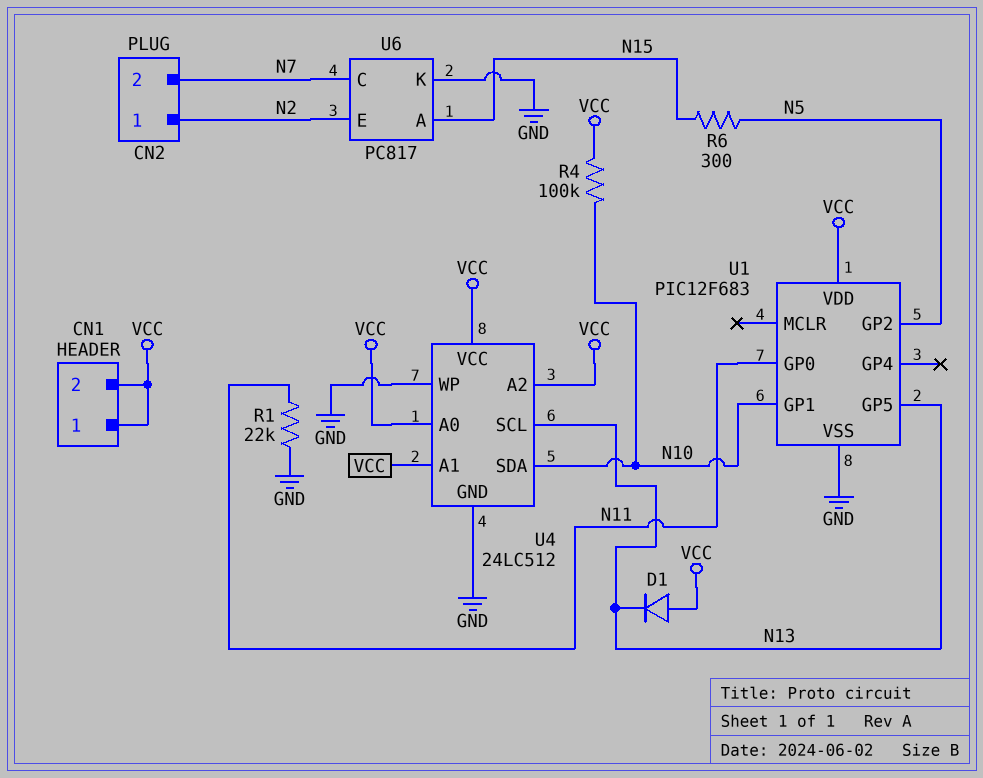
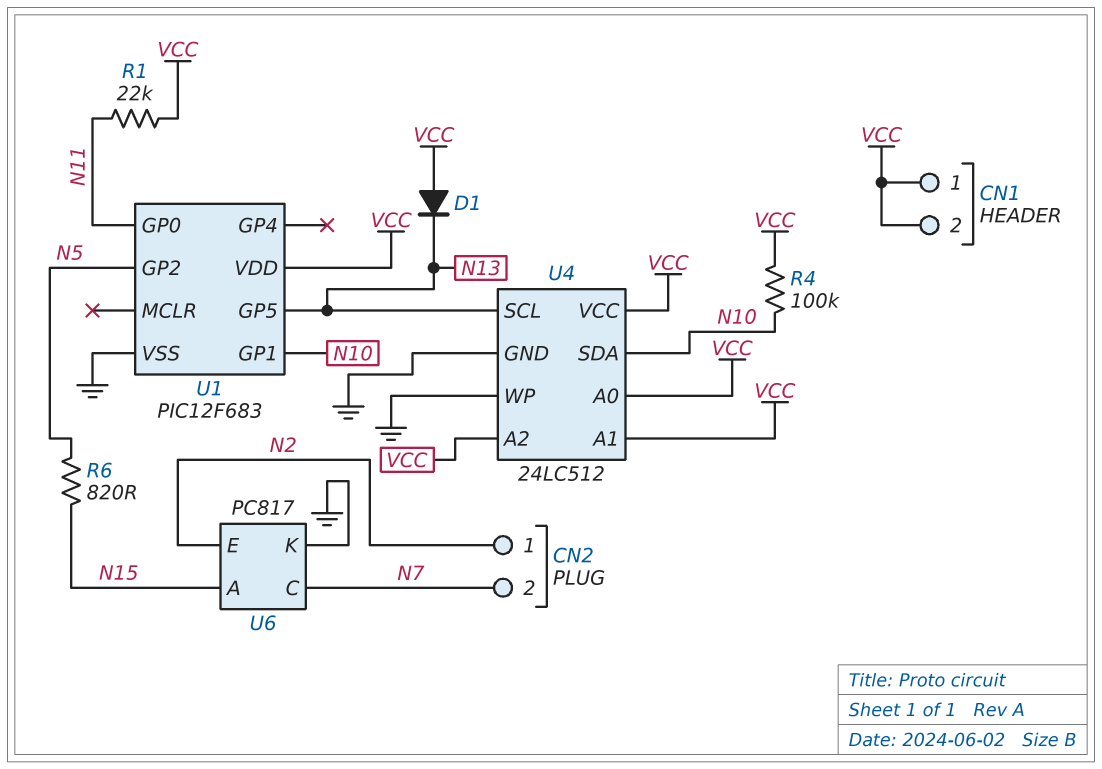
R1: 22k (GND, N11) -> 22k (N11, VCC)
R6: 300 (N5, N15) -> 820 (N5, N15)

